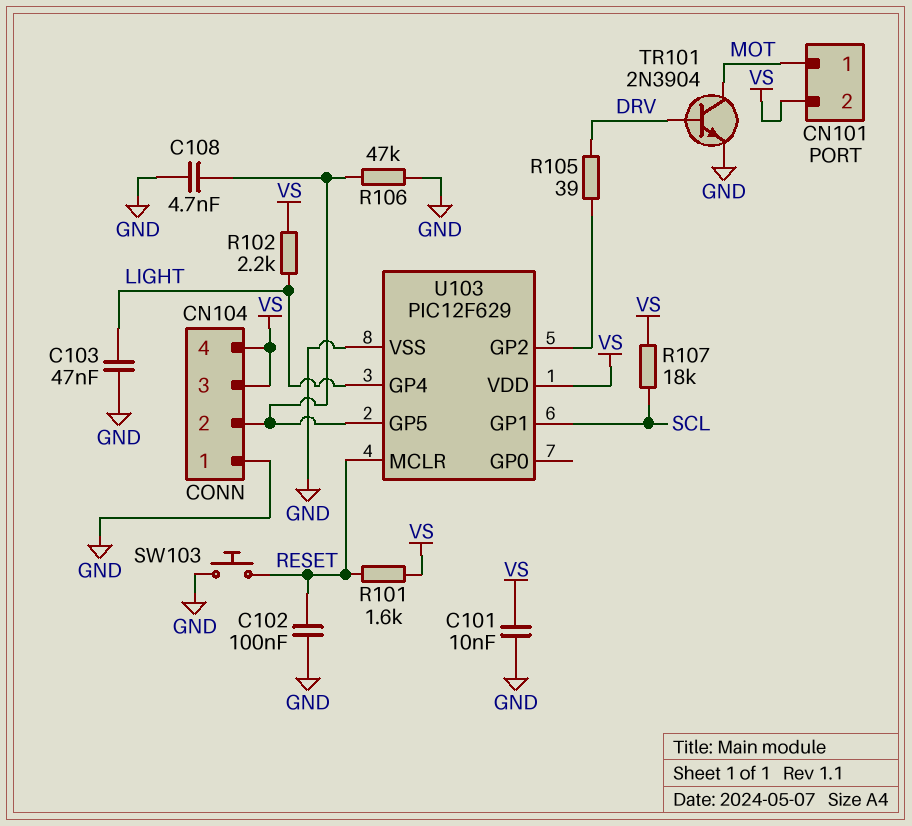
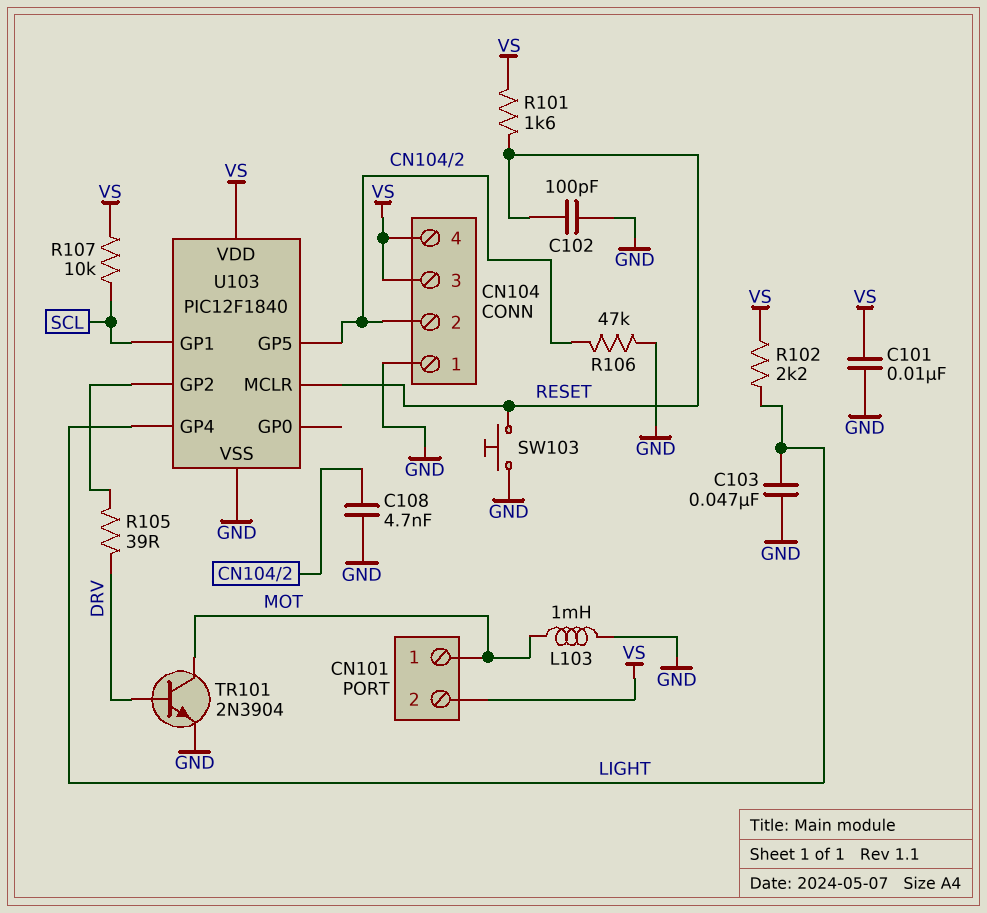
C102: 100nF (GND, RESET) -> 100pF (GND, RESET)
L103: none -> 1mH (GND, MOT)
R107: 18k (SCL, VS) -> 10k (SCL, VS)
U103: PIC12F629 -> PIC12F1840

